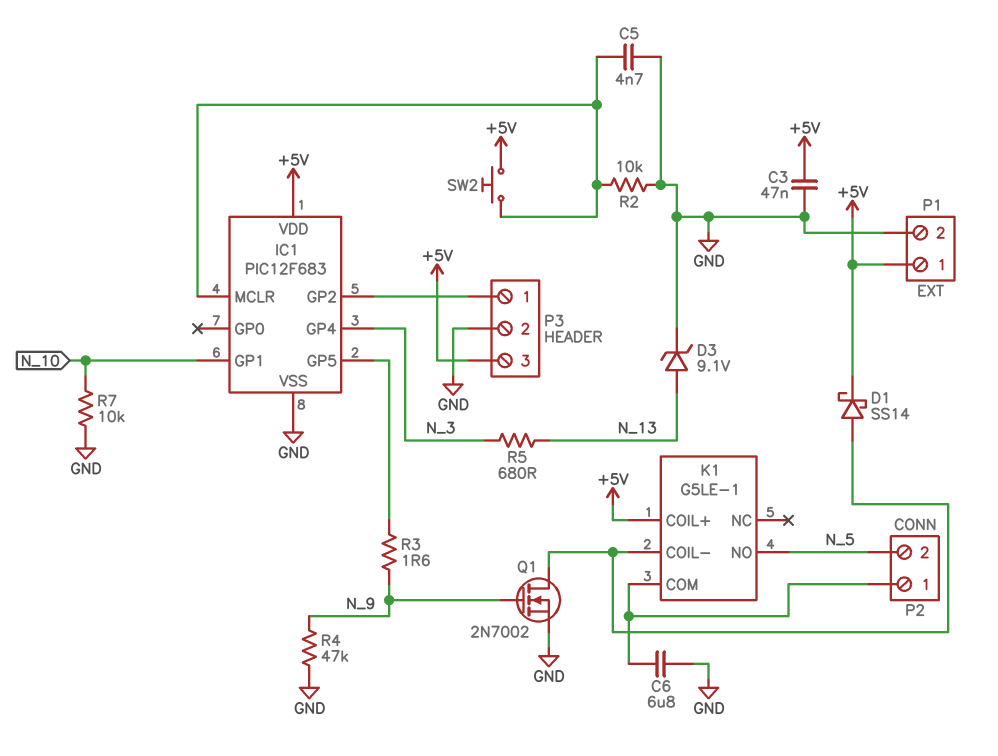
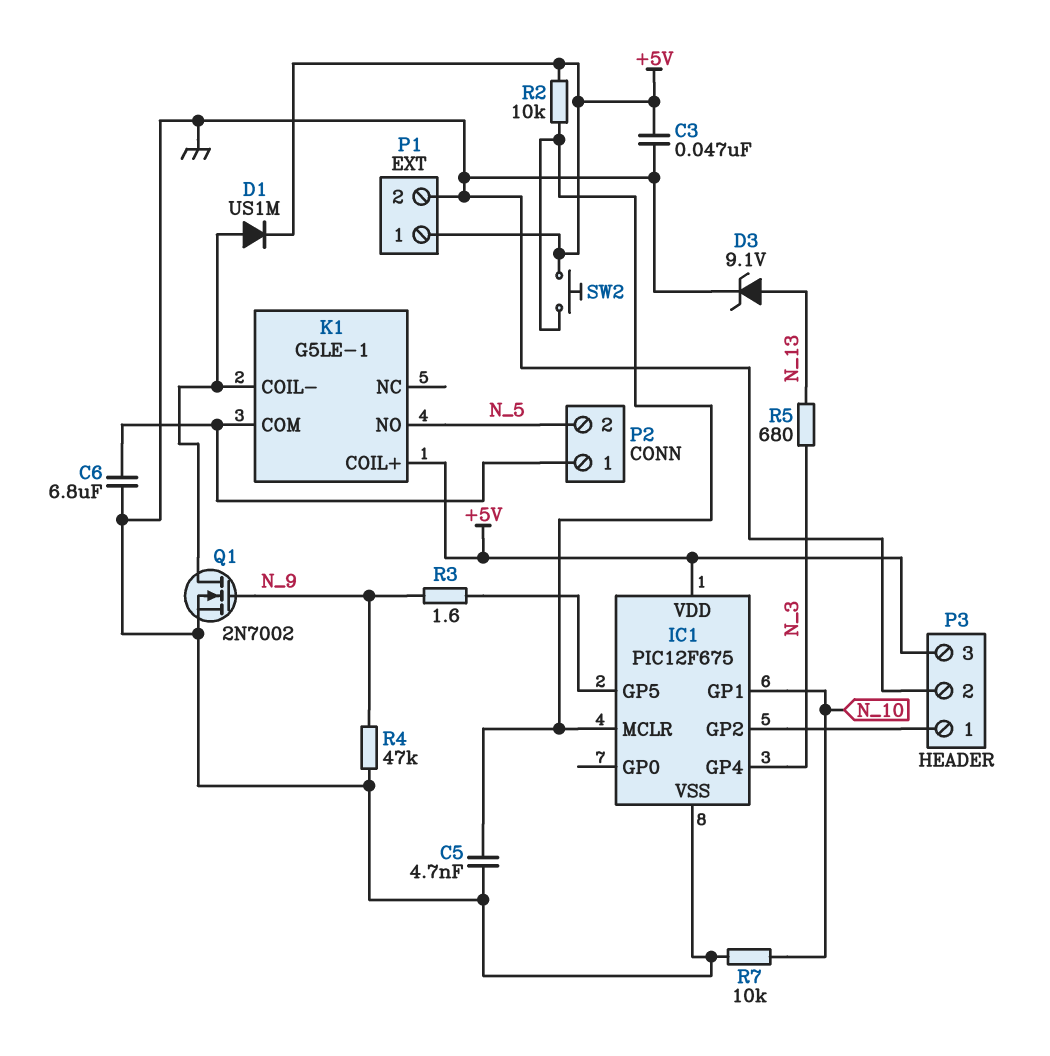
D1: schottky SS14 (A K1/COIL-, K +5V) -> diode US1M (A K1/COIL-, K +5V)
IC1: PIC12F683 -> PIC12F675
R2: 10k (GND, IC1/MCLR) -> 10k (+5V, IC1/MCLR)

